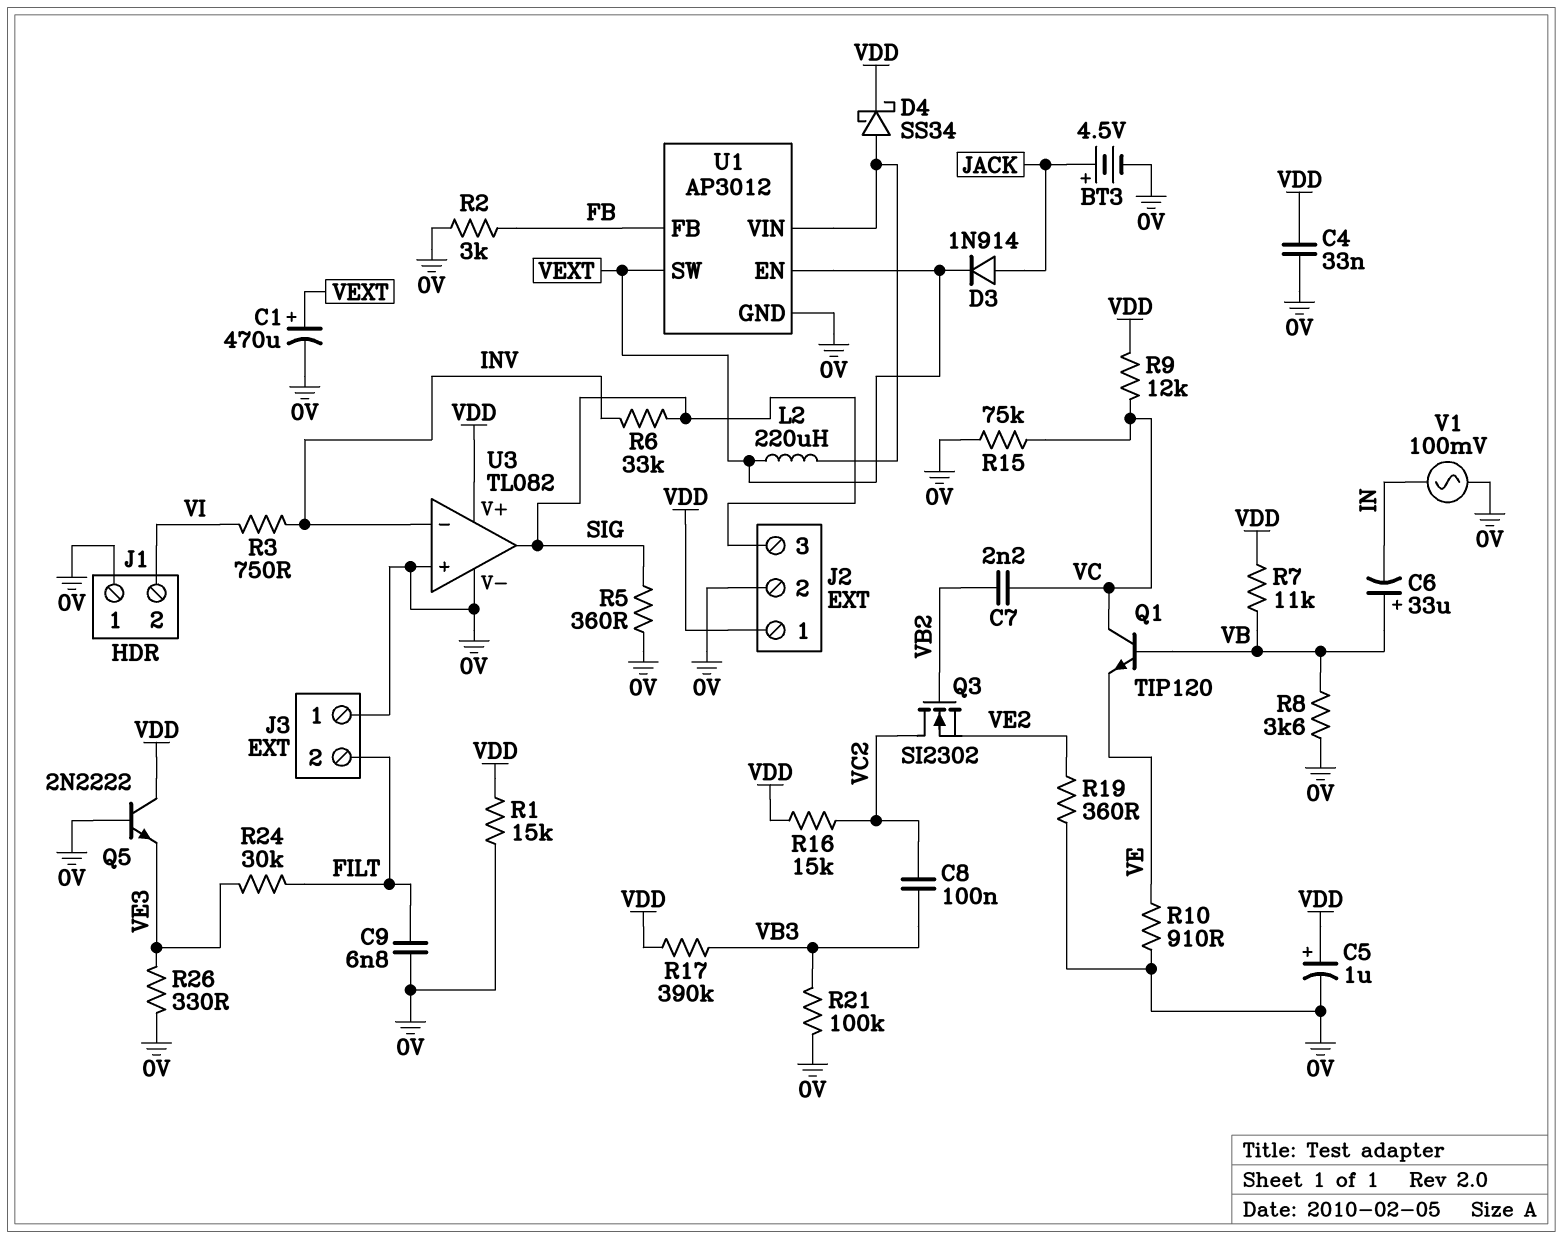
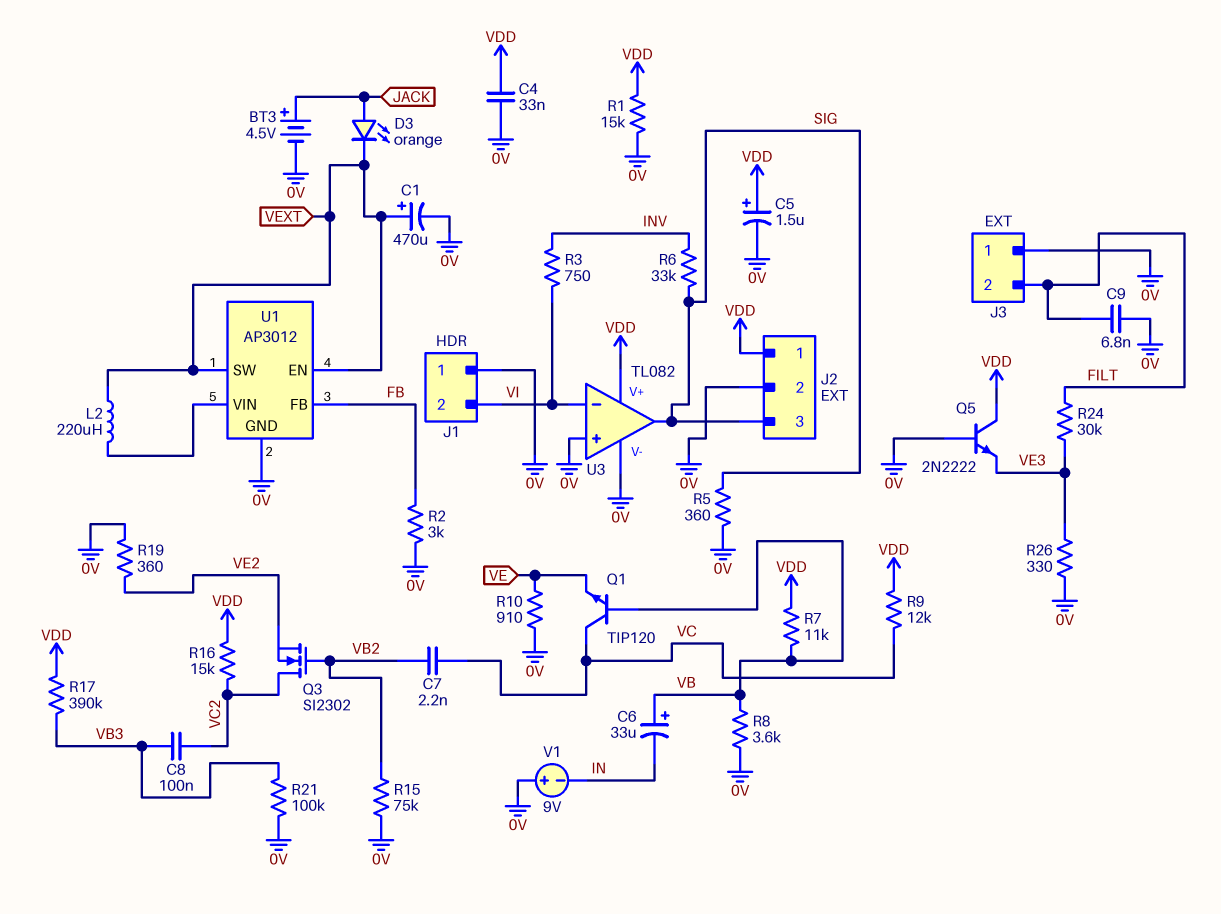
C5: 1uF (plus VDD, minus 0V) -> 1.5uF (plus VDD, minus 0V)
D3: diode 1N914 (A JACK, K VEXT) -> LED orange (A JACK, K VEXT)
D4: schottky SS34 (A U1/VIN, K VDD) -> none
R15: 75k (0V, VC) -> 75k (0V, VB2)
U3 pin in-: INV -> VI
V1: AC 100mV (0V, IN) -> 9V (plus 0V, minus IN)

